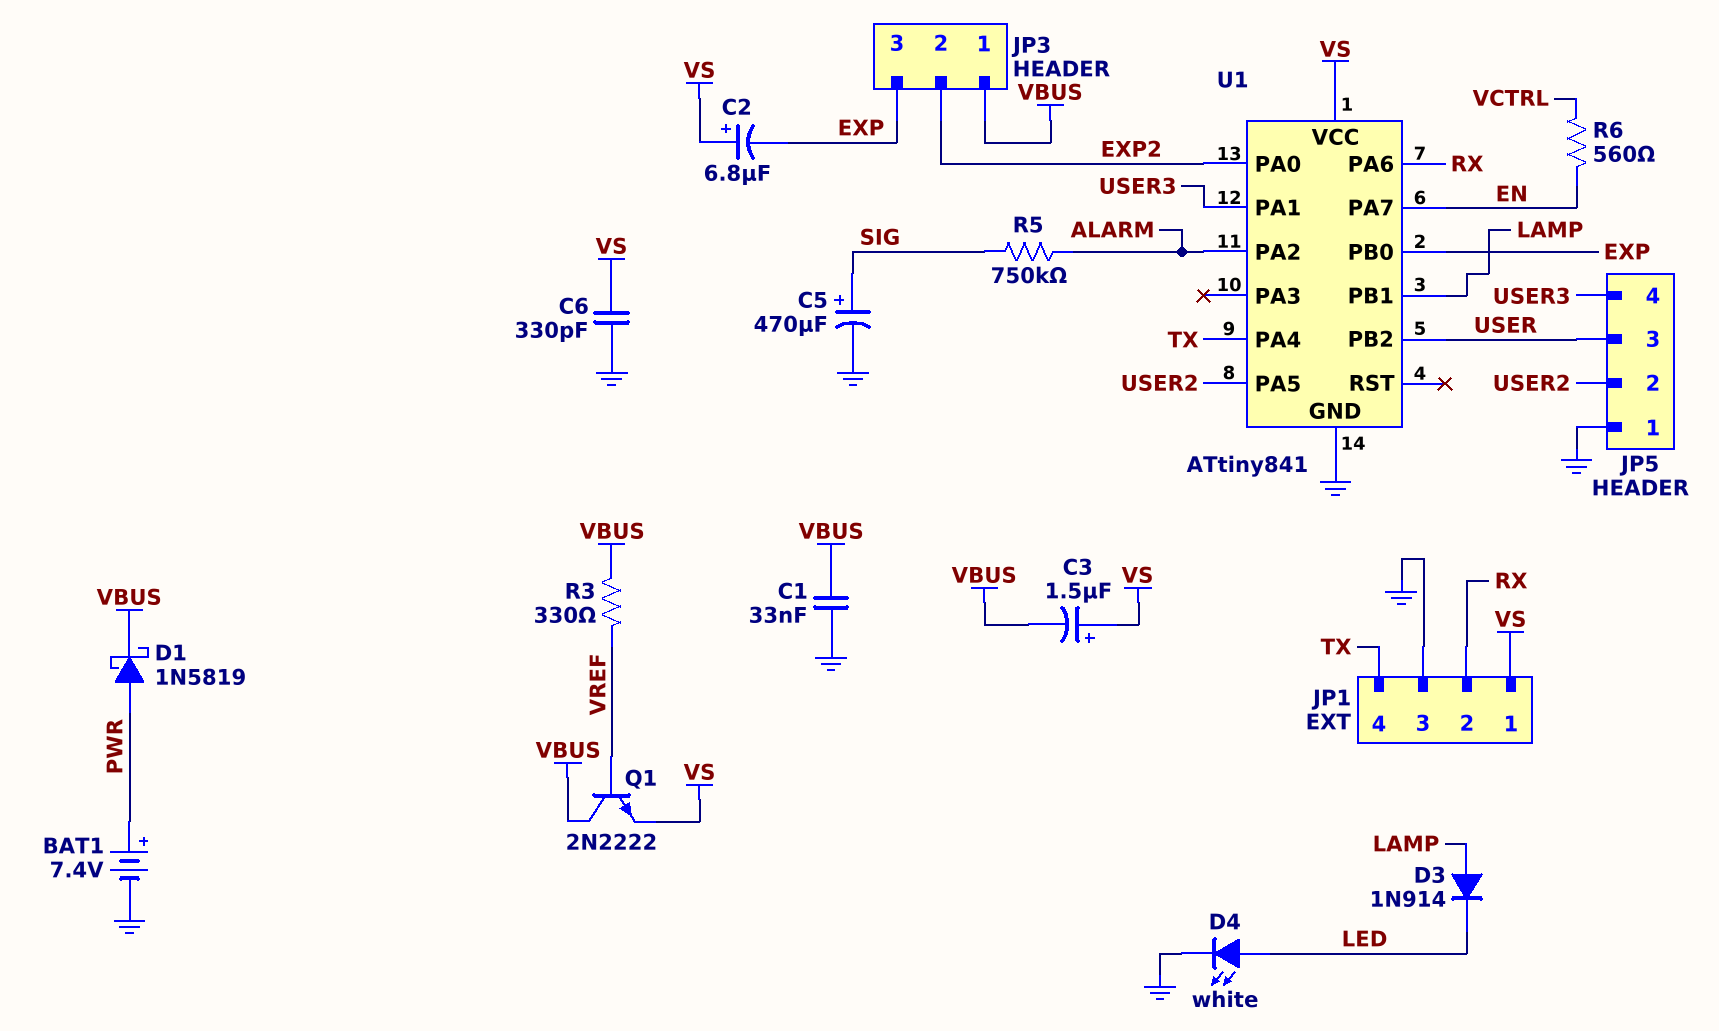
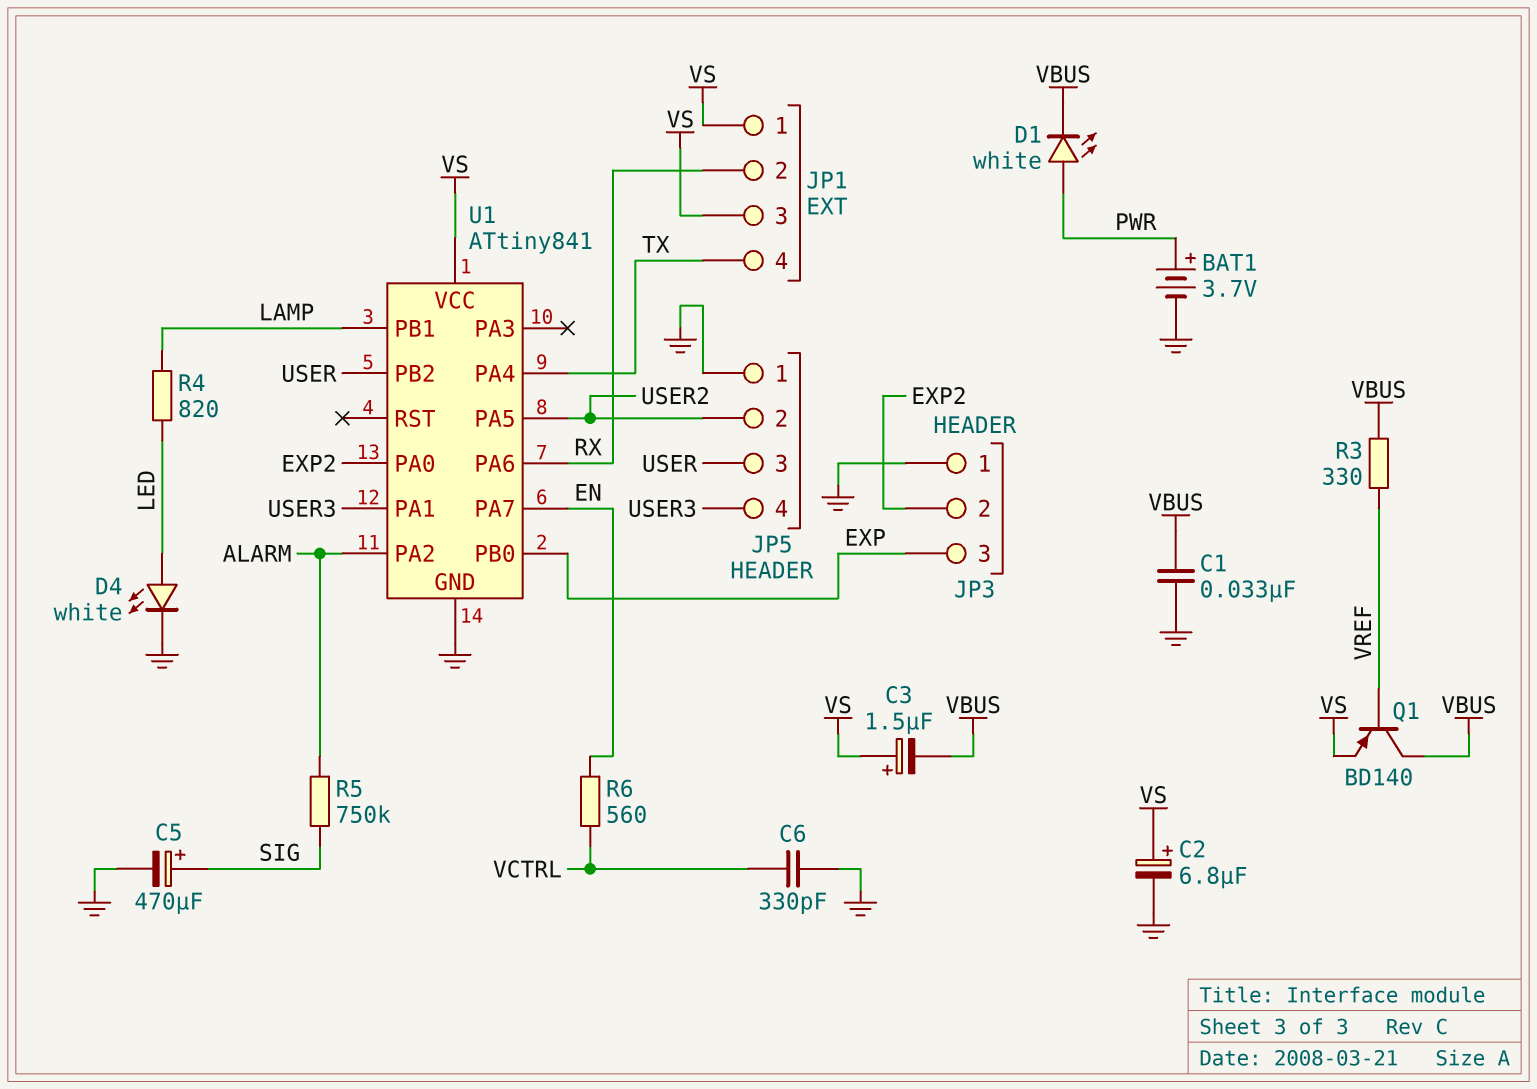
BAT1: 7.4V (plus PWR, minus GND) -> 3.7V (plus PWR, minus GND)
C2: 6.8uF (plus VS, minus EXP) -> 6.8uF (plus VS, minus GND)
C6: 330pF (GND, VS) -> 330pF (GND, VCTRL)
D1: schottky 1N5819 (A PWR, K VBUS) -> LED white (A PWR, K VBUS)
D3: diode 1N914 (A LAMP, K LED) -> none
JP1 pin 3: GND -> VS
JP3 pin 1: VBUS -> GND
Q1: NPN 2N2222 (B VREF, C VBUS, E VS) -> PNP BD140 (B VREF, C VBUS, E VS)
R4: none -> 820 (LAMP, LED)

